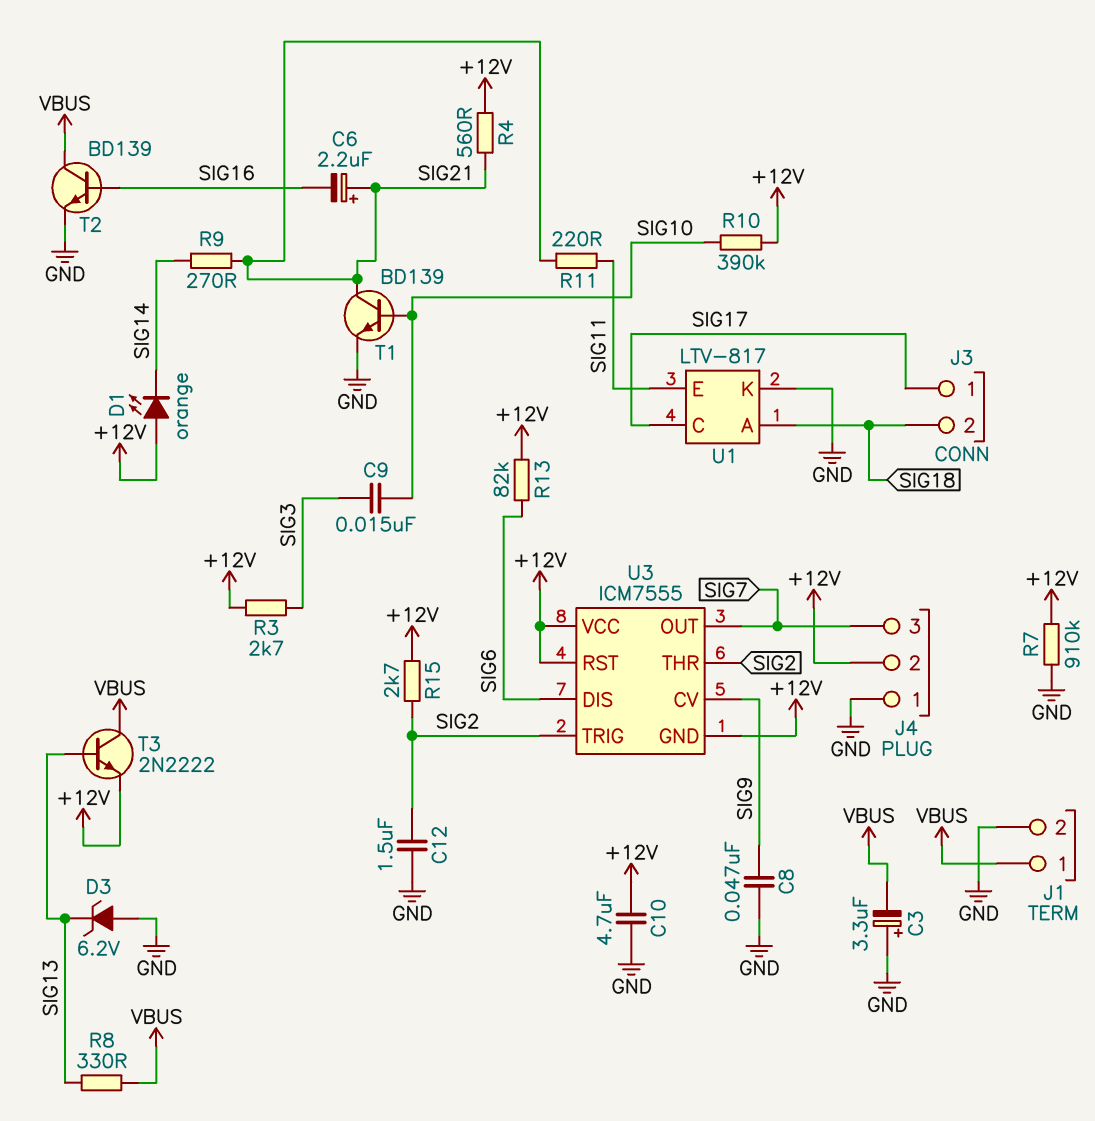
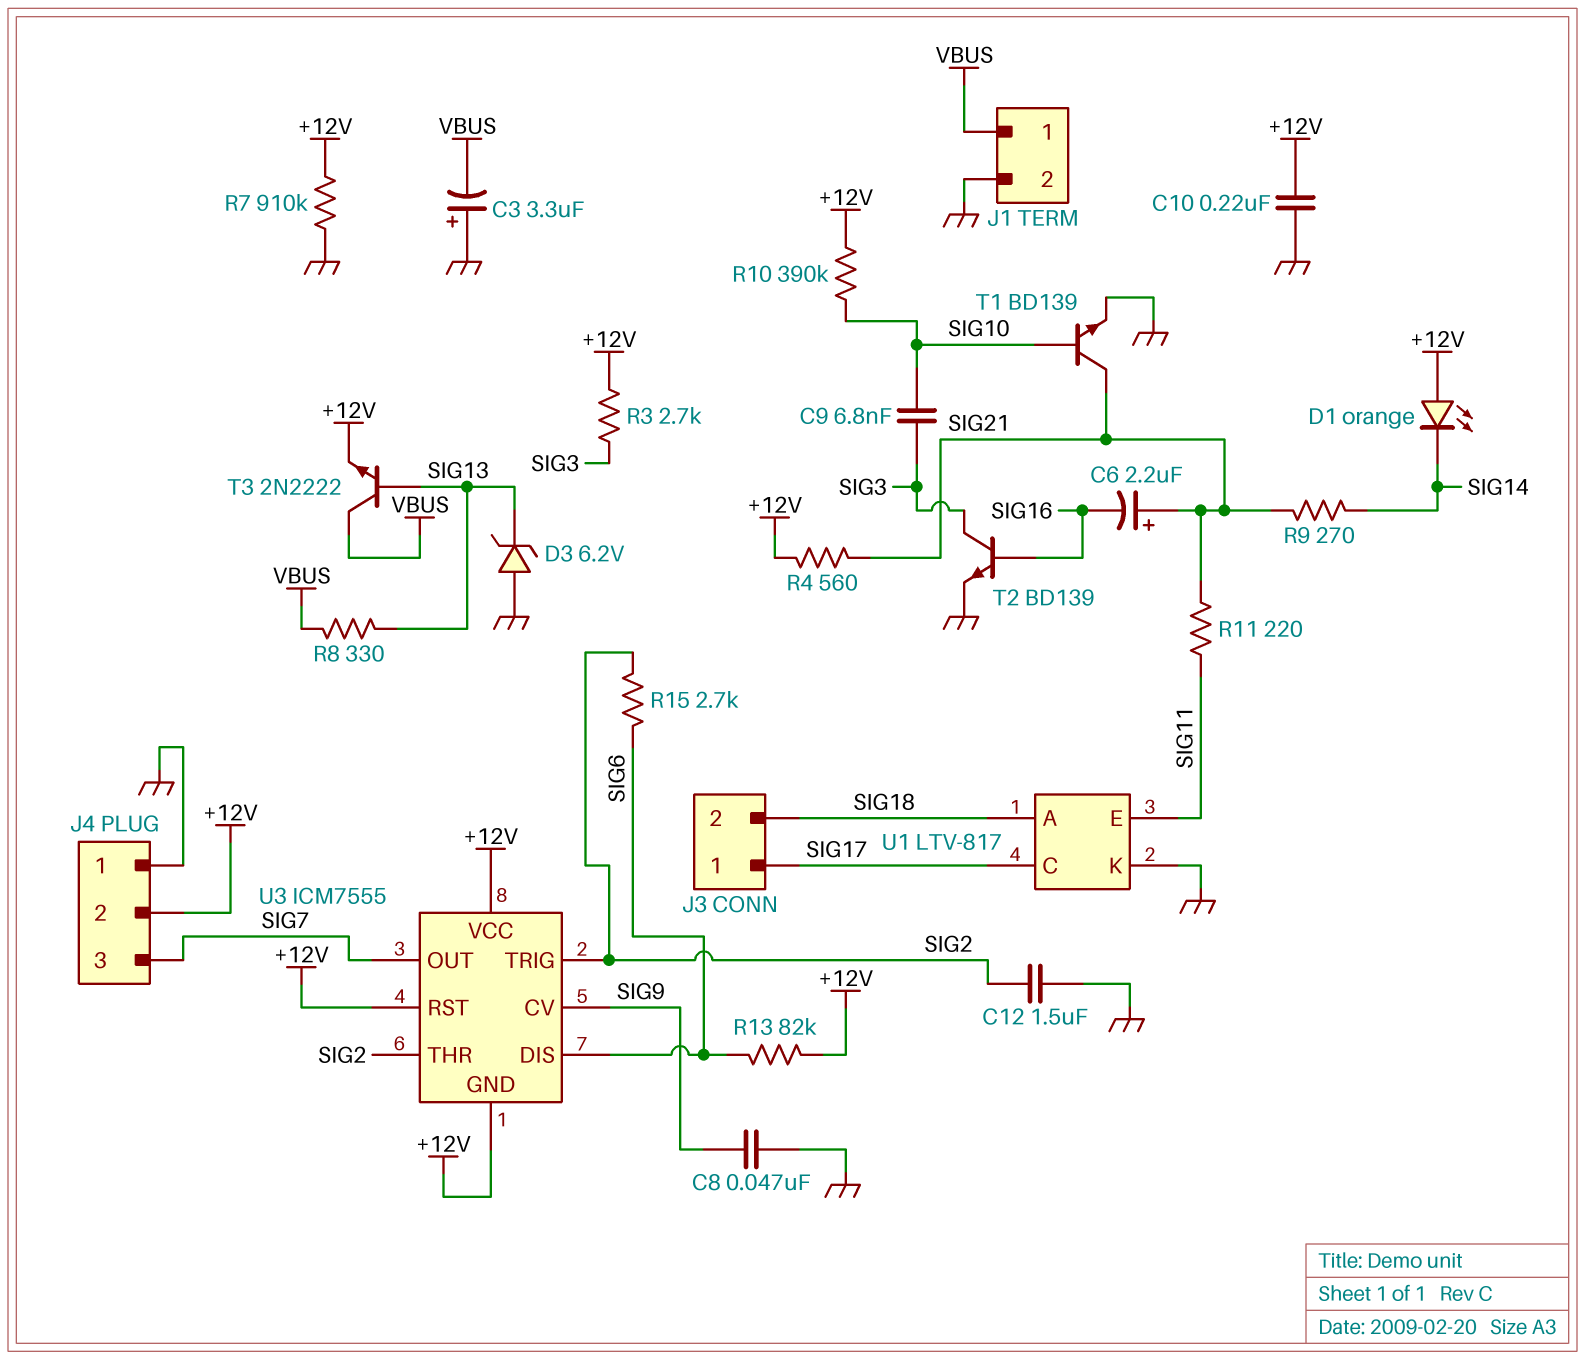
C9: 15nF (SIG3, SIG10) -> 6.8nF (SIG3, SIG10)
C10: 4.7uF (+12V, GND) -> 220nF (+12V, GND)
R15: 2.7k (+12V, SIG2) -> 2.7k (SIG2, SIG6)
T2: NPN BD139 (B SIG16, C VBUS, E GND) -> NPN BD139 (B SIG16, C SIG3, E GND)

